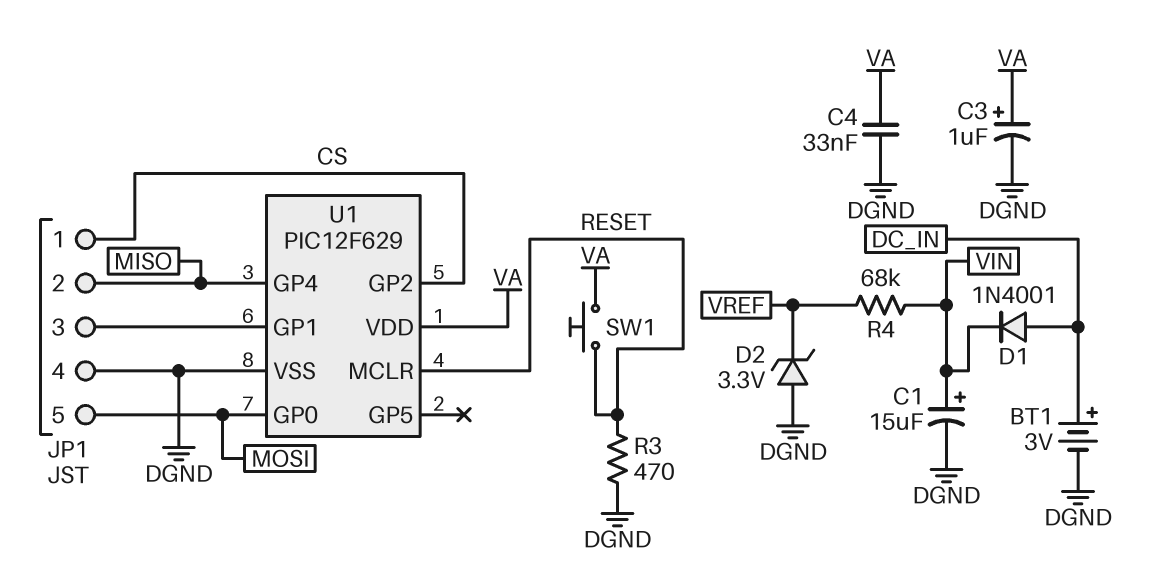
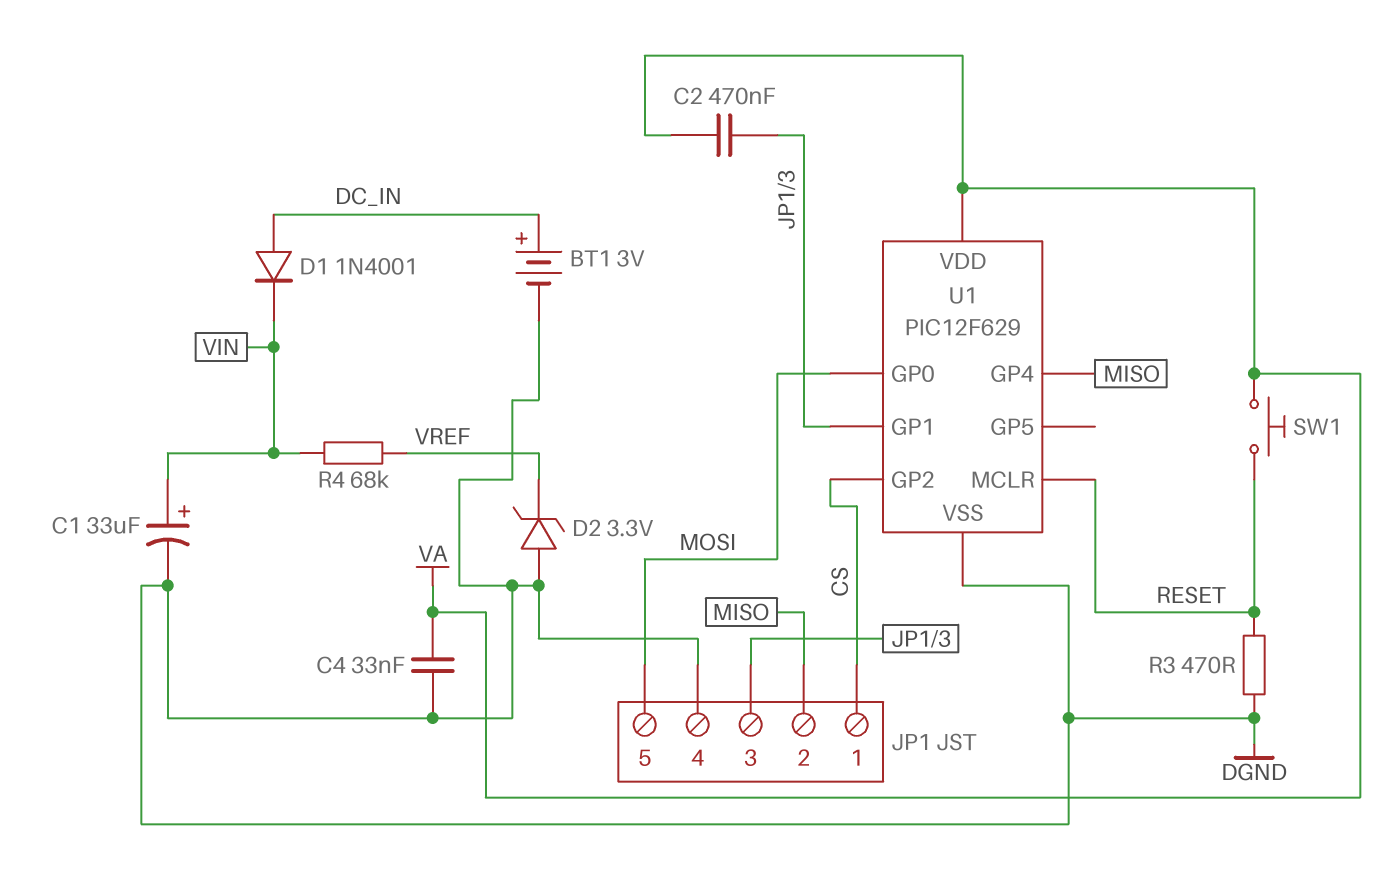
C1: 15uF (plus VIN, minus DGND) -> 33uF (plus VIN, minus DGND)
C2: none -> 470nF (JP1/3, VA)
C3: 1uF (plus VA, minus DGND) -> none

